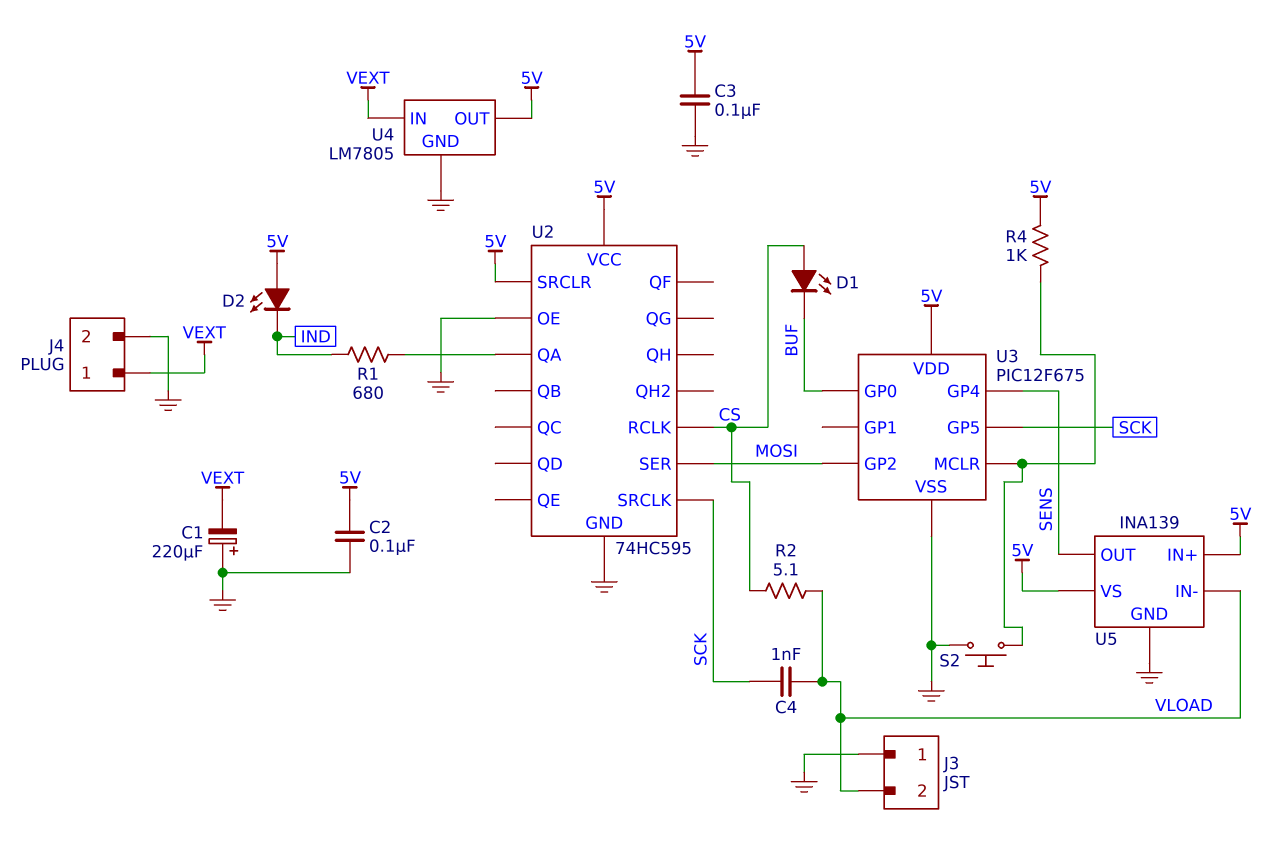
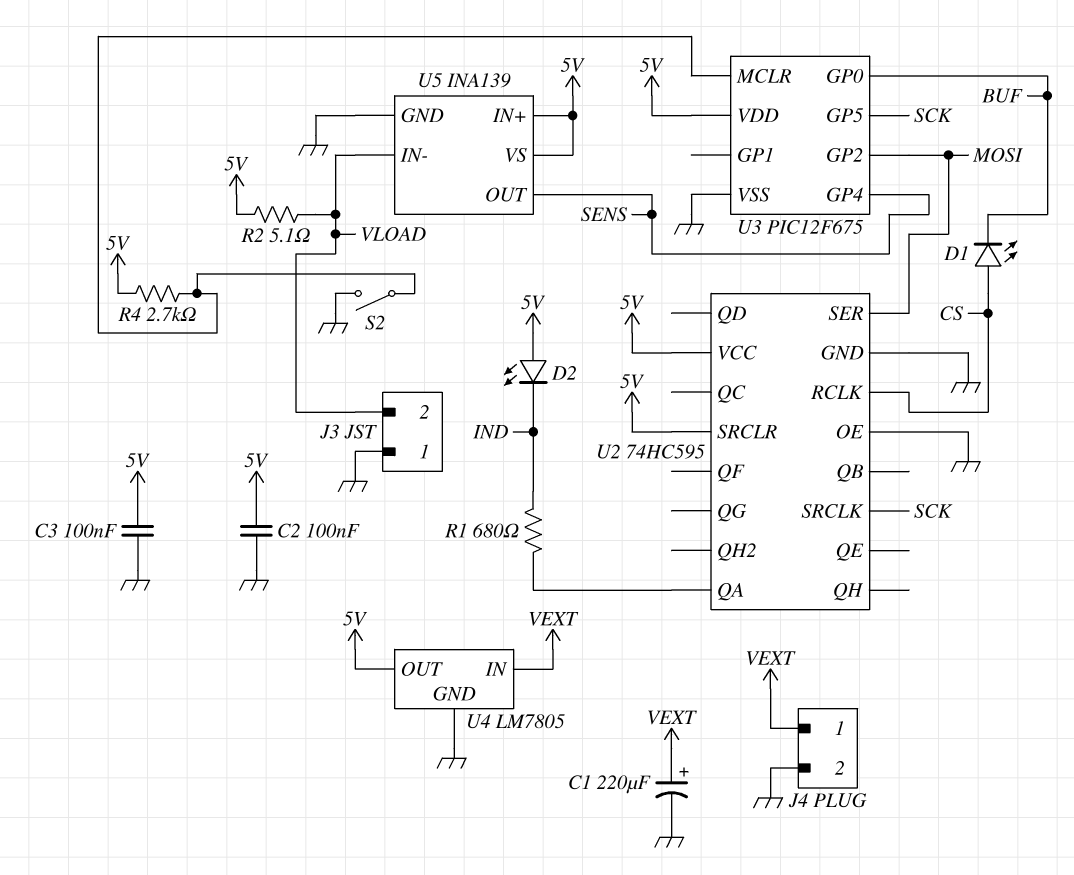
C1: 220uF (plus GND, minus VEXT) -> 220uF (plus VEXT, minus GND)
C4: 1nF (SCK, VLOAD) -> none
R2: 5.1 (CS, VLOAD) -> 5.1 (5V, VLOAD)
R4: 1k (5V, U3/MCLR) -> 2.7k (5V, U3/MCLR)
S2: button (GND, U3/MCLR) -> switch (GND, U3/MCLR)

